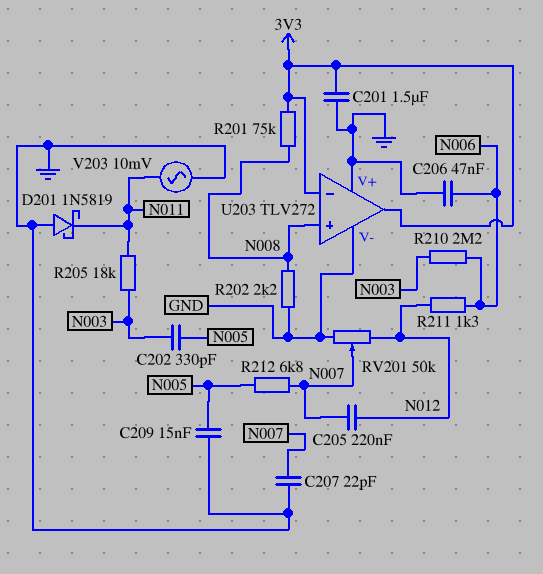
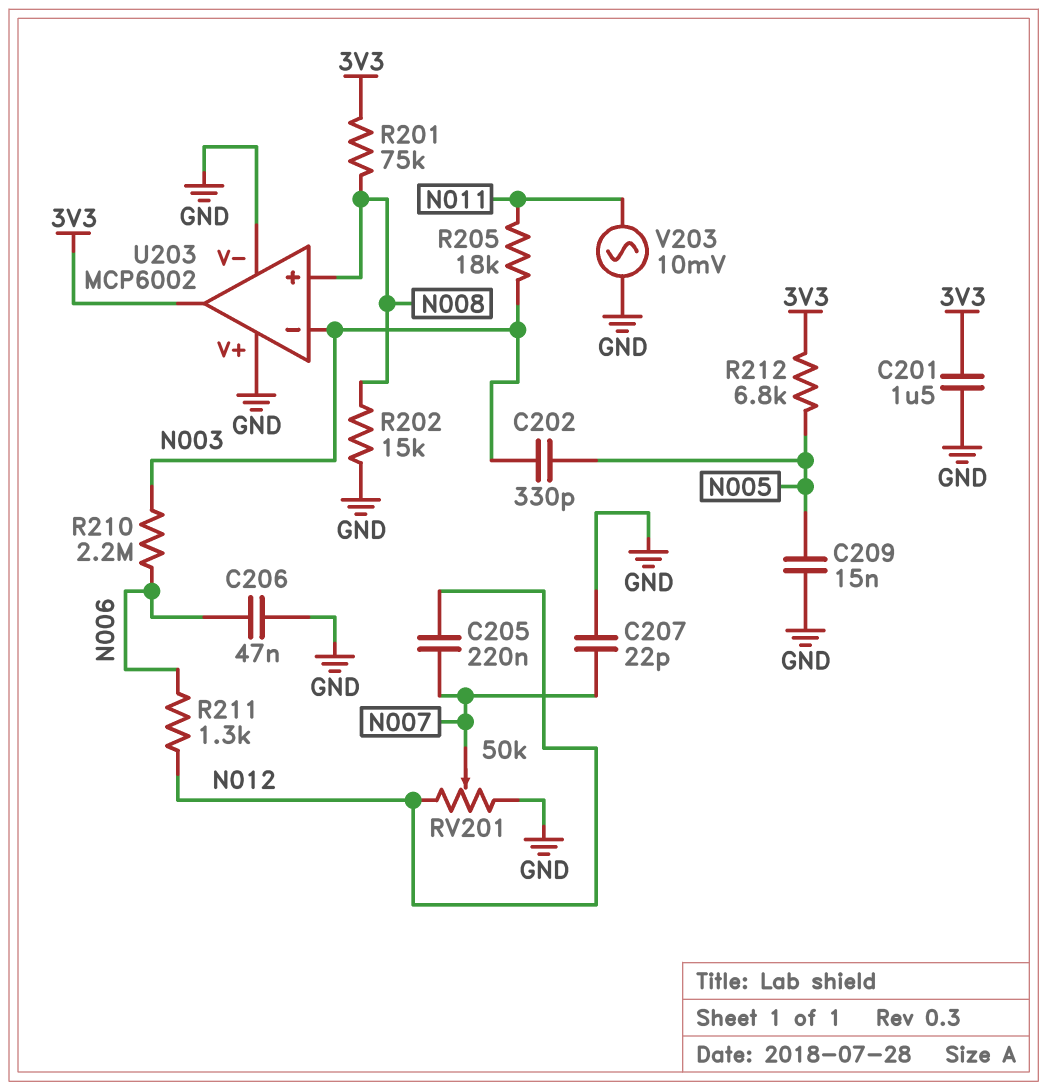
D201: schottky 1N5819 (A GND, K N011) -> none
R202: 2.2k (GND, N008) -> 15k (GND, N008)
R212: 6.8k (N005, N007) -> 6.8k (3V3, N005)
U203: TLV272 -> MCP6002
U203 pin in-: 3V3 -> N003

